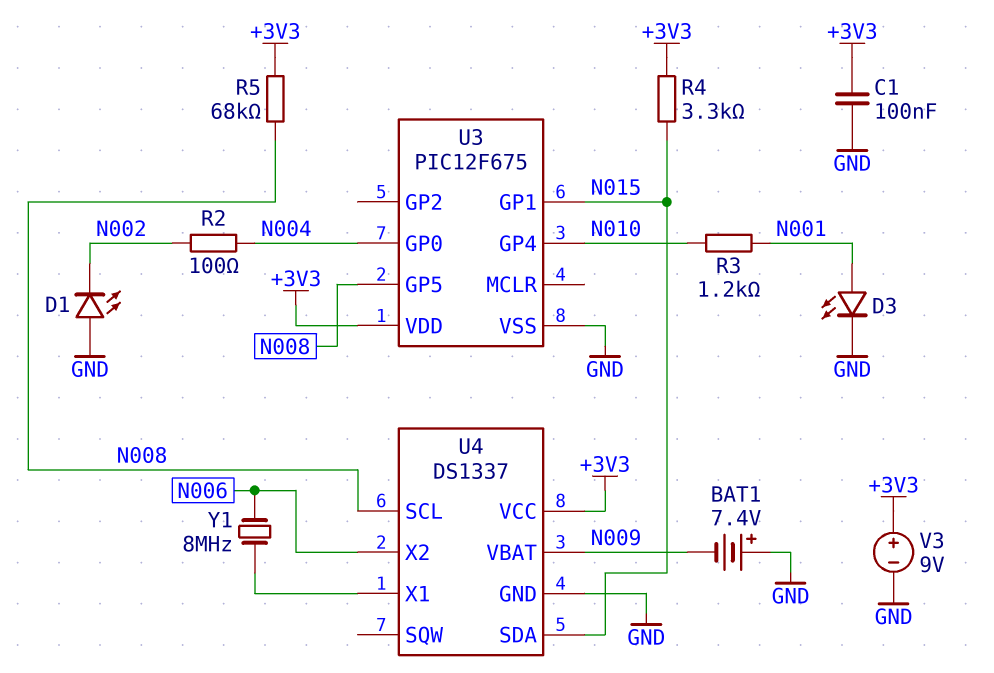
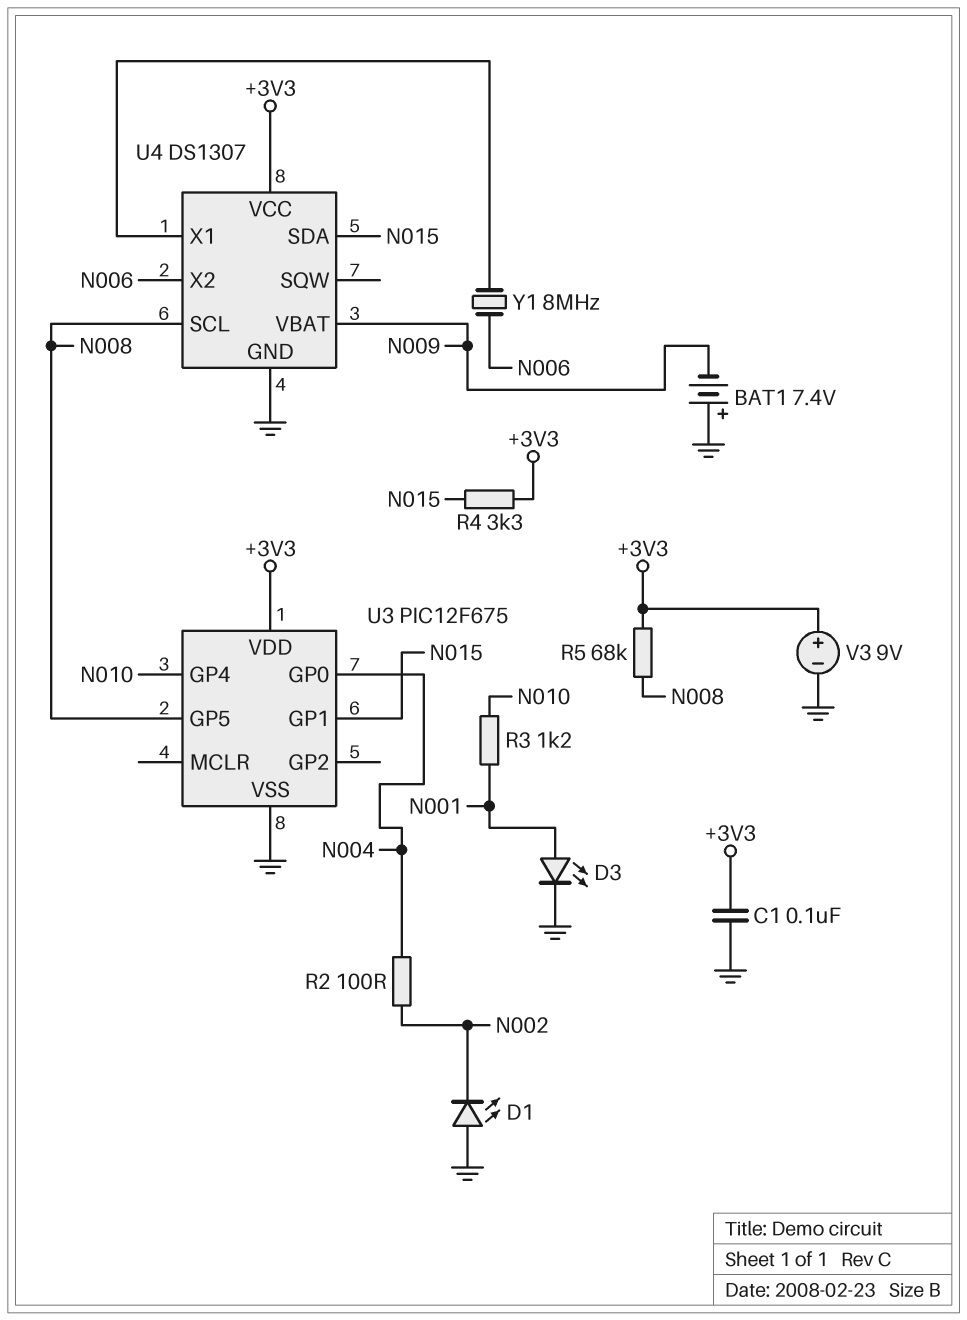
U4: DS1337 -> DS1307

